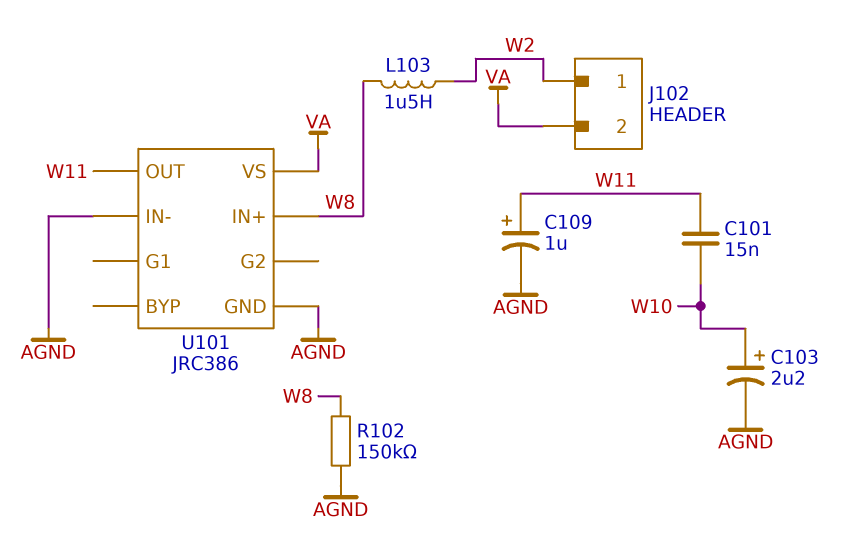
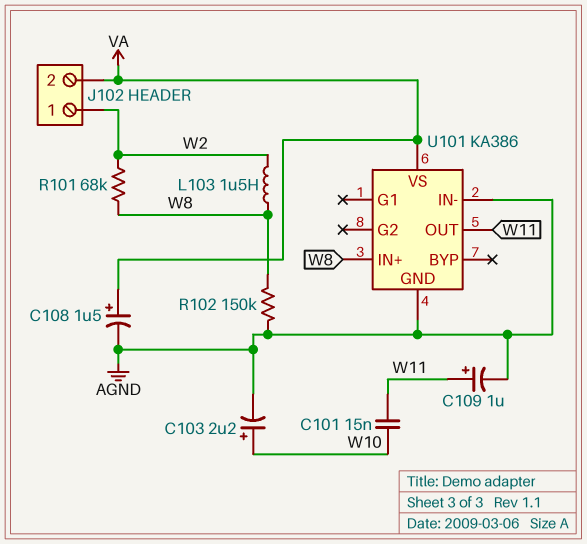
C108: none -> 1.5uF (plus VA, minus AGND)
R101: none -> 68k (W2, W8)
U101: JRC386 -> KA386

